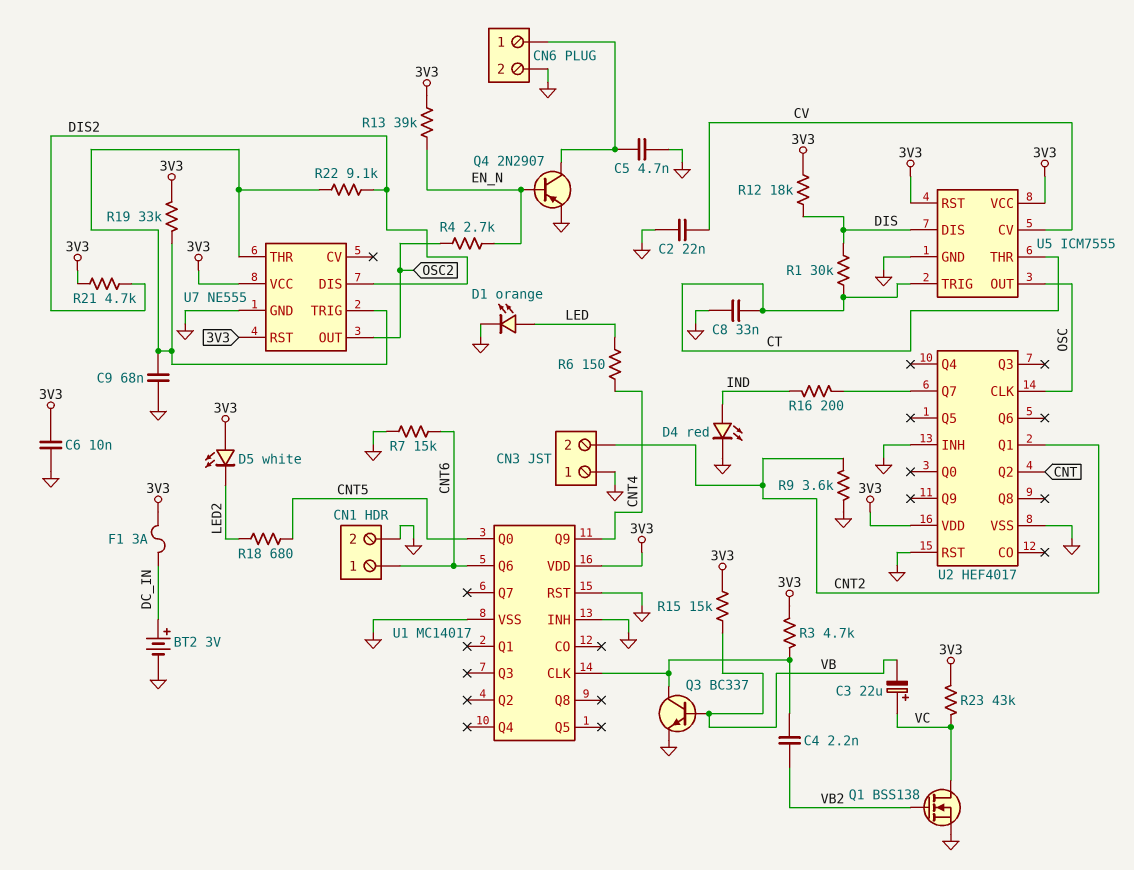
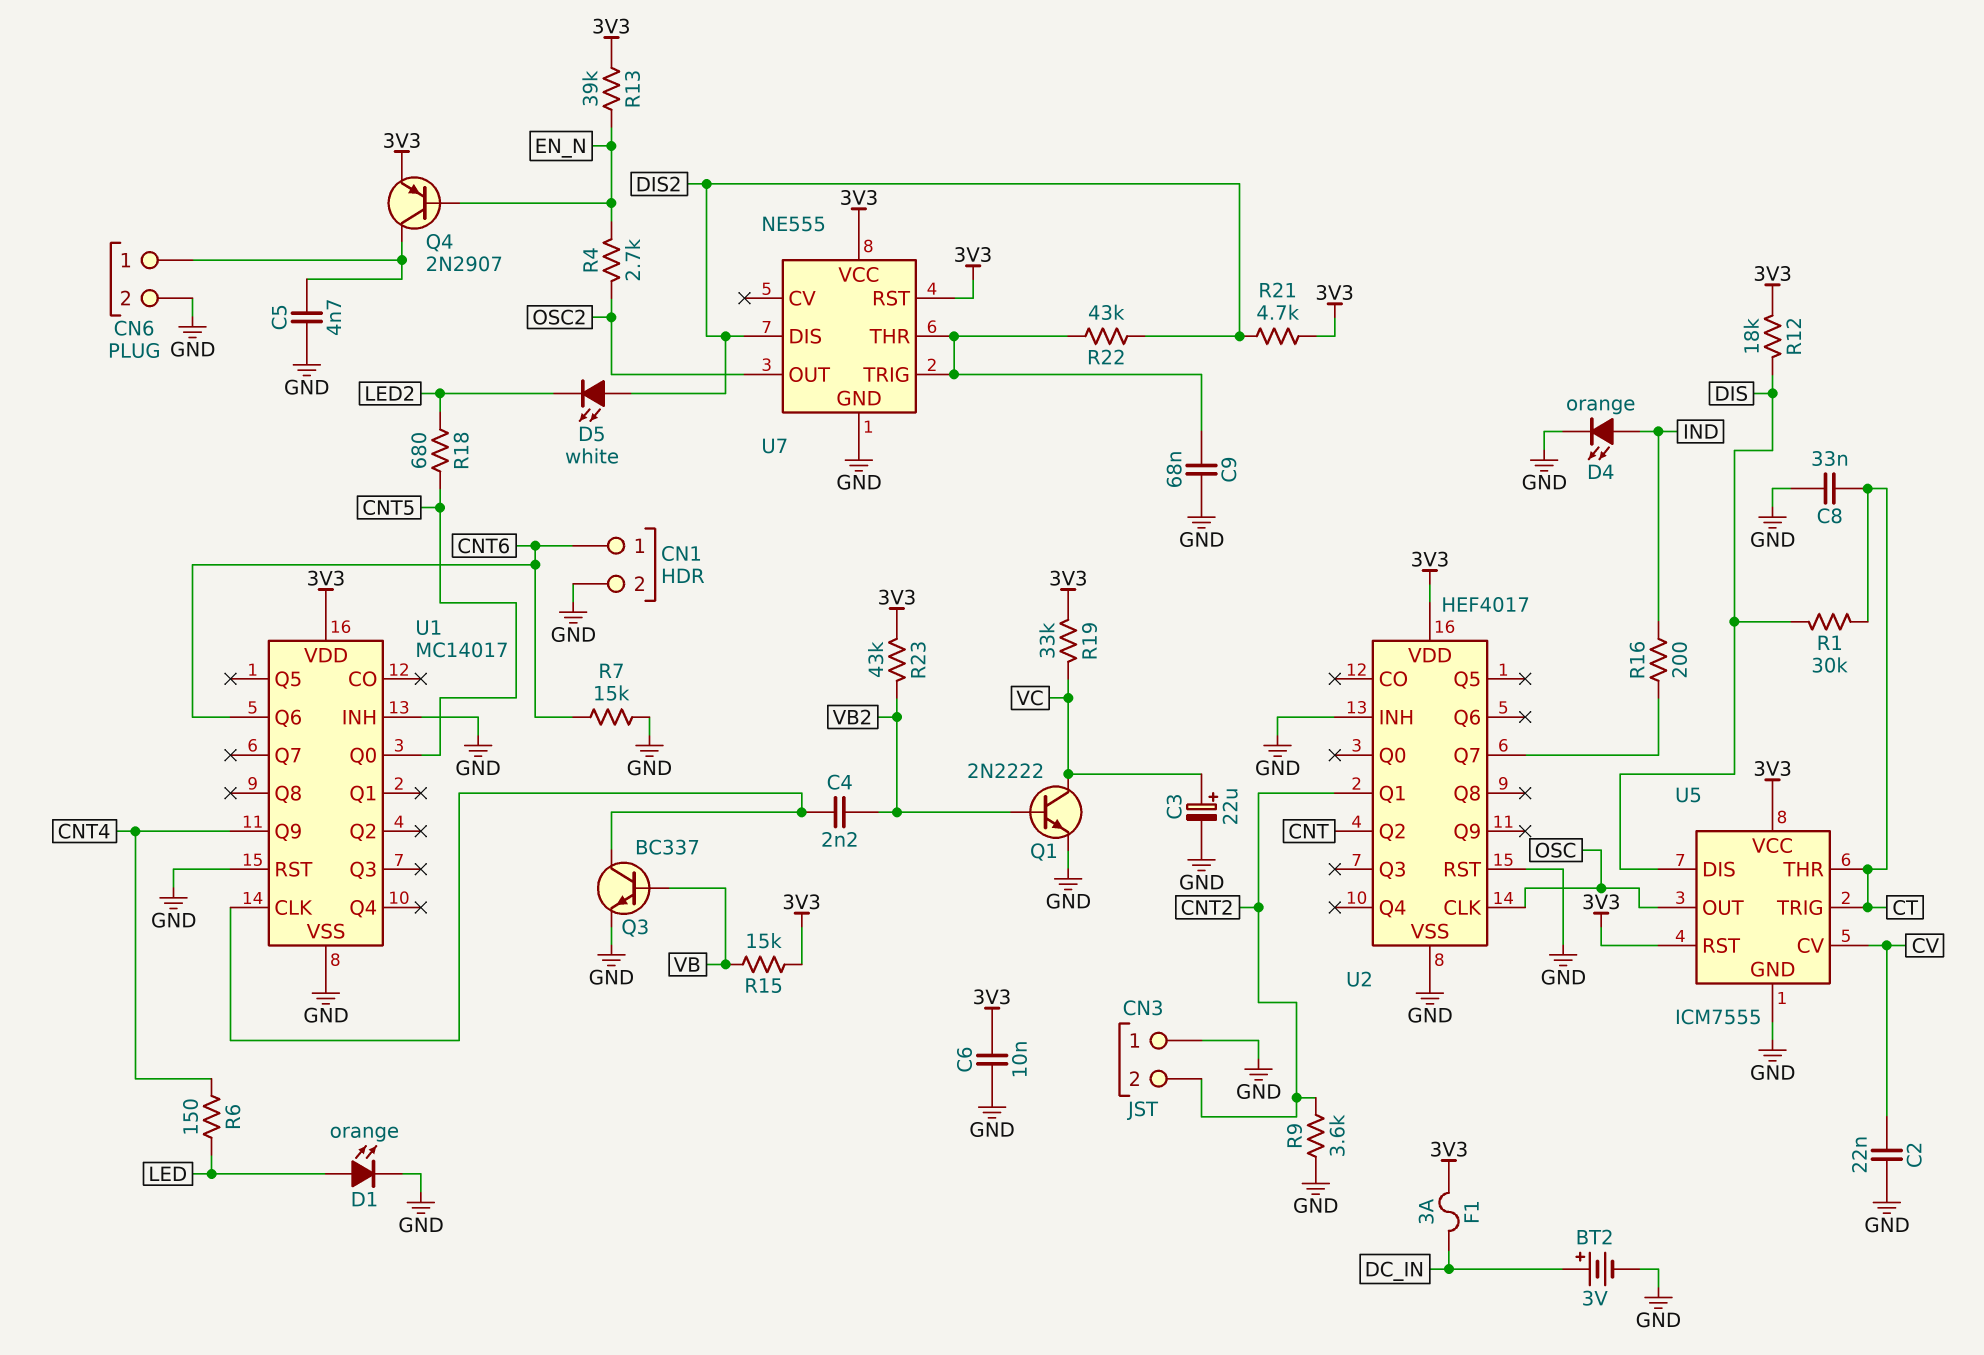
C3: 22uF (plus VC, minus VB) -> 22uF (plus VC, minus GND)
D4: LED red (A IND, K GND) -> LED orange (A IND, K GND)
D5: LED white (A 3V3, K LED2) -> LED white (A DIS2, K LED2)
Q1: NMOS BSS138 (G VB2, D VC, S GND) -> NPN 2N2222 (B VB2, C VC, E GND)
Q4: PNP 2N2907 (B EN_N, C CN6/1, E GND) -> PNP 2N2907 (B EN_N, C CN6/1, E 3V3)
R3: 4.7k (3V3, U1/CLK) -> none
R19: 33k (3V3, U7/THR) -> 33k (3V3, VC)
R22: 9.1k (DIS2, U7/THR) -> 43k (DIS2, U7/THR)
R23: 43k (3V3, VC) -> 43k (3V3, VB2)

